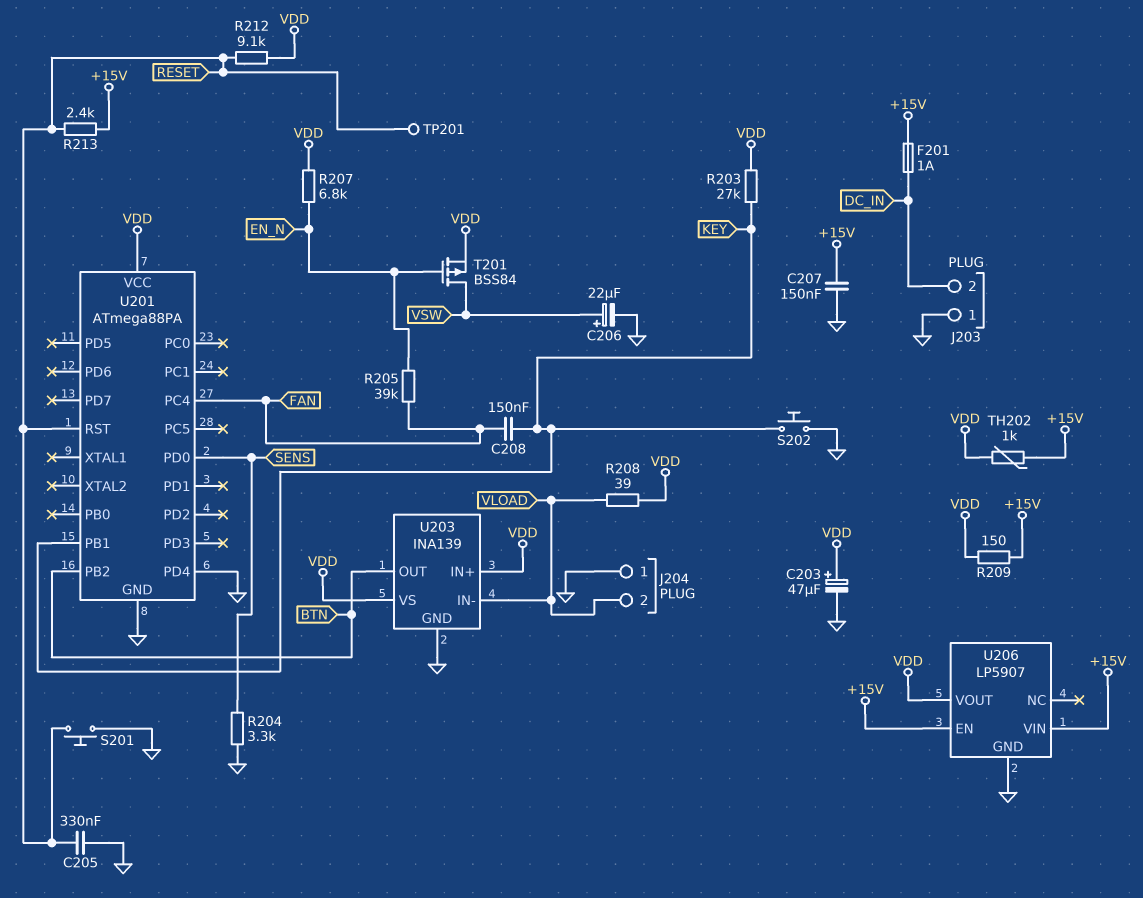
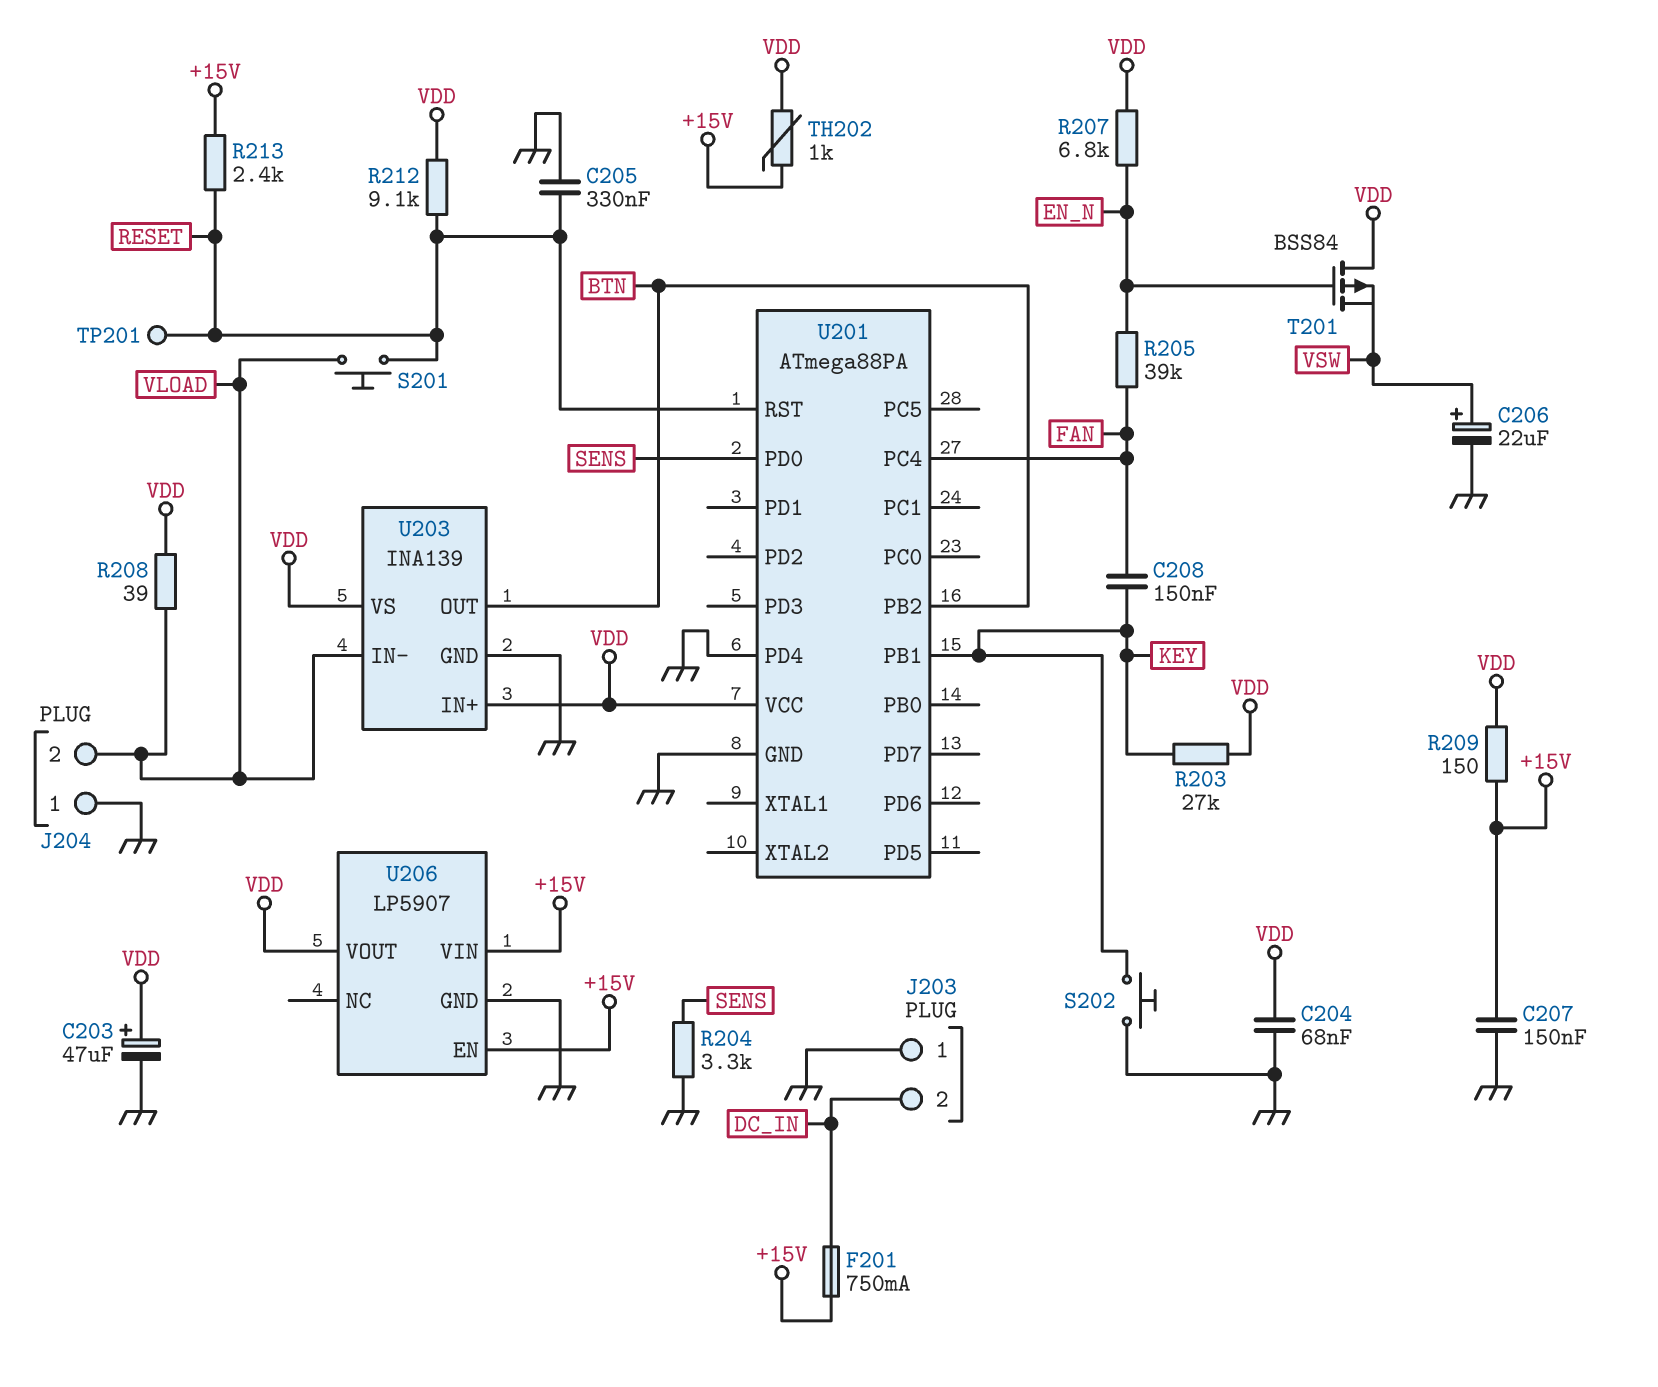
C204: none -> 68nF (GND, VDD)
F201: 1A (+15V, DC_IN) -> 750mA (+15V, DC_IN)
S201: button (GND, RESET) -> button (RESET, VLOAD)
T201: PMOS BSS84 (G EN_N, D VSW, S VDD) -> PMOS BSS84 (G EN_N, D VDD, S VSW)

